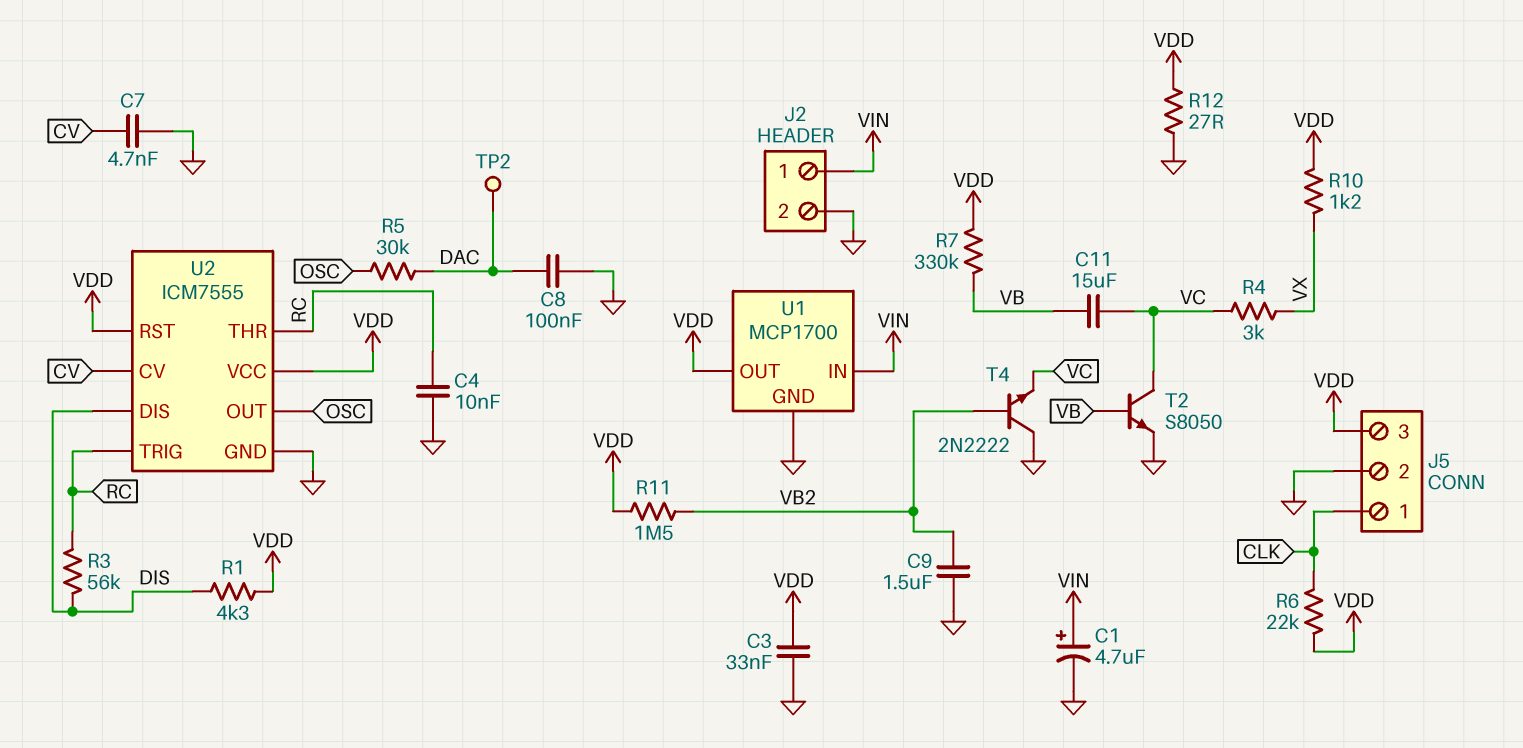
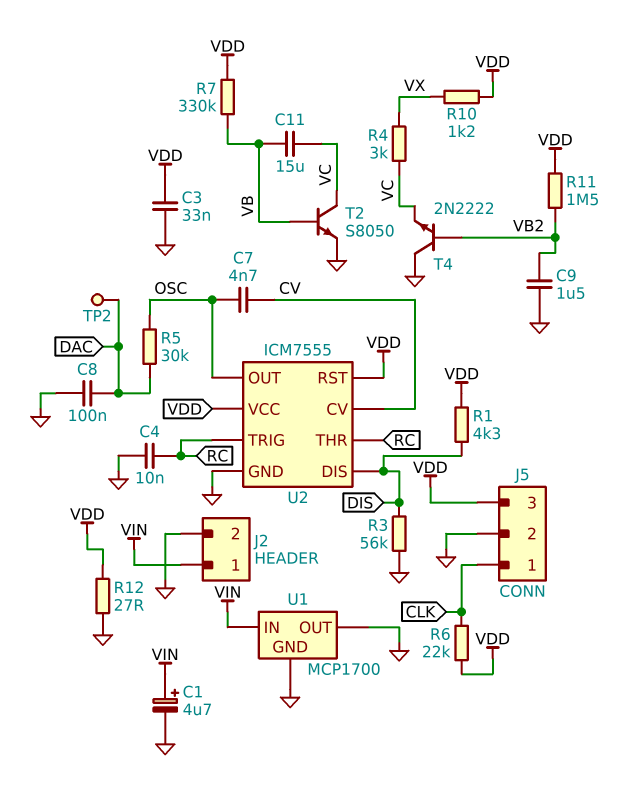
C7: 4.7nF (CV, GND) -> 4.7nF (CV, OSC)
R3: 56k (DIS, RC) -> 56k (DIS, GND)
U1 pin OUT: VDD -> GND

